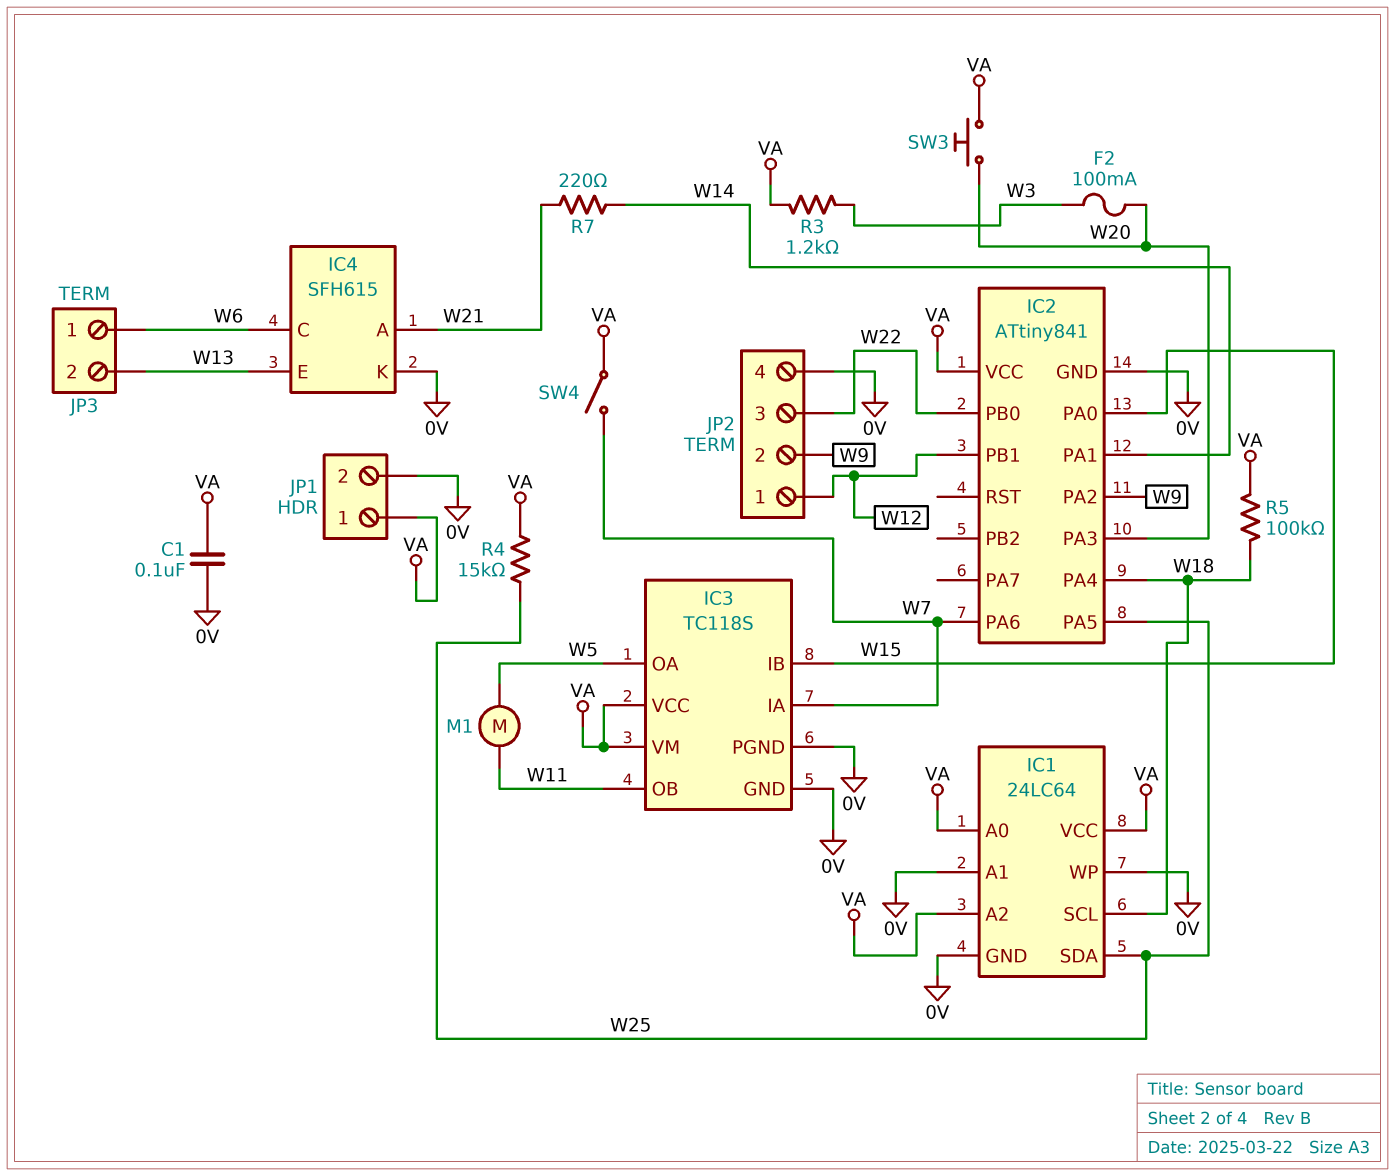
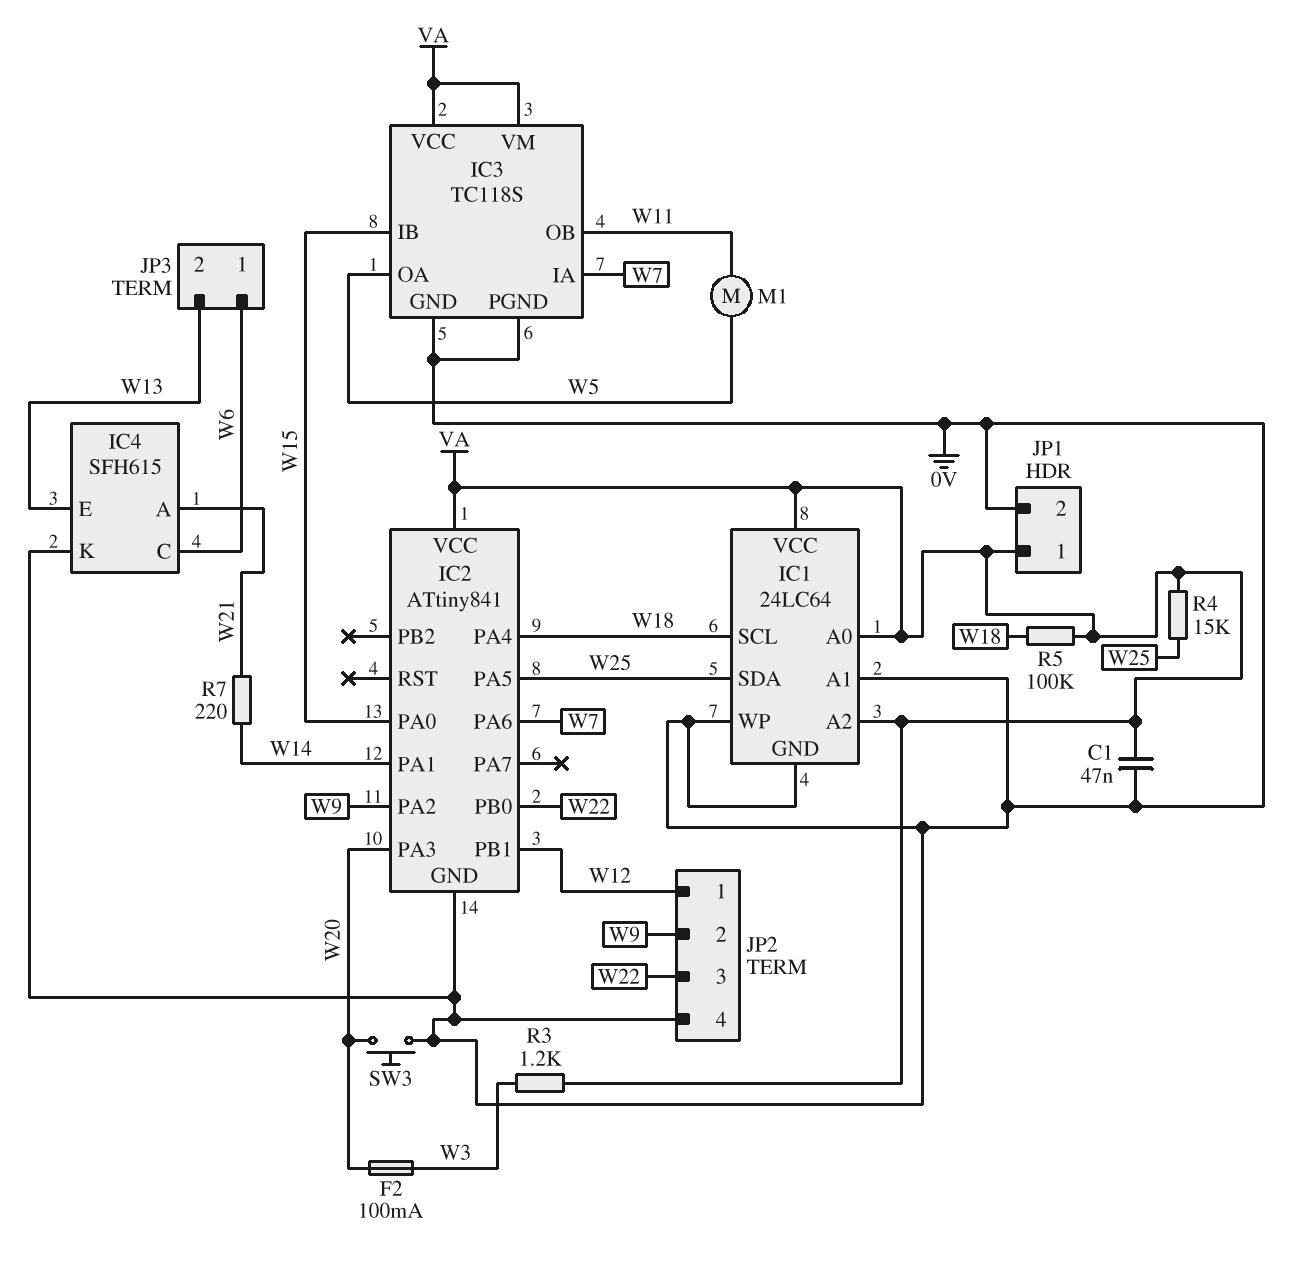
C1: 100nF (0V, VA) -> 47nF (0V, VA)
SW3: button (VA, W20) -> button (0V, W20)
SW4: switch (VA, W7) -> none

